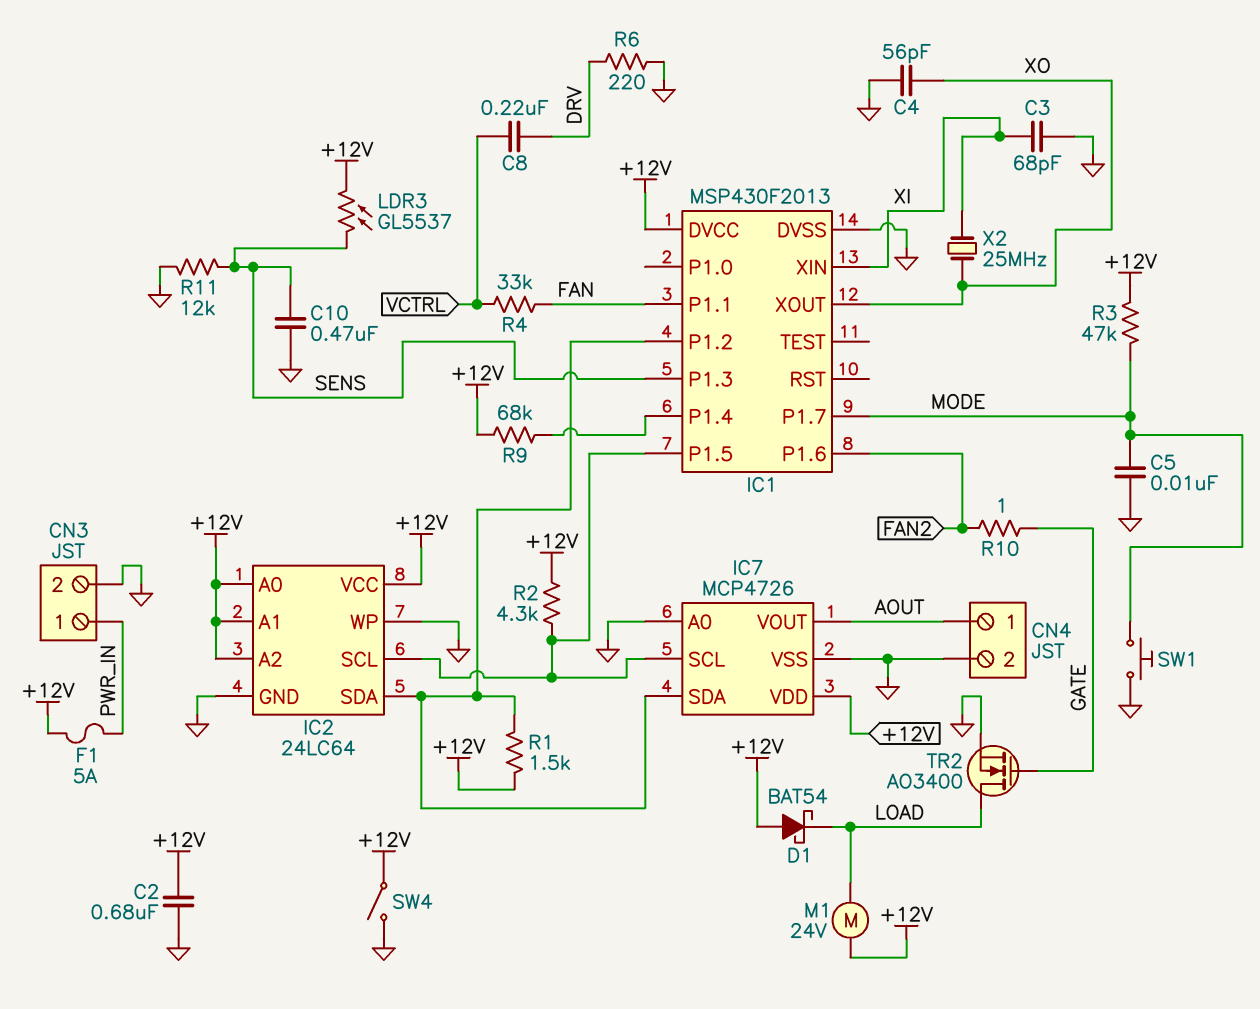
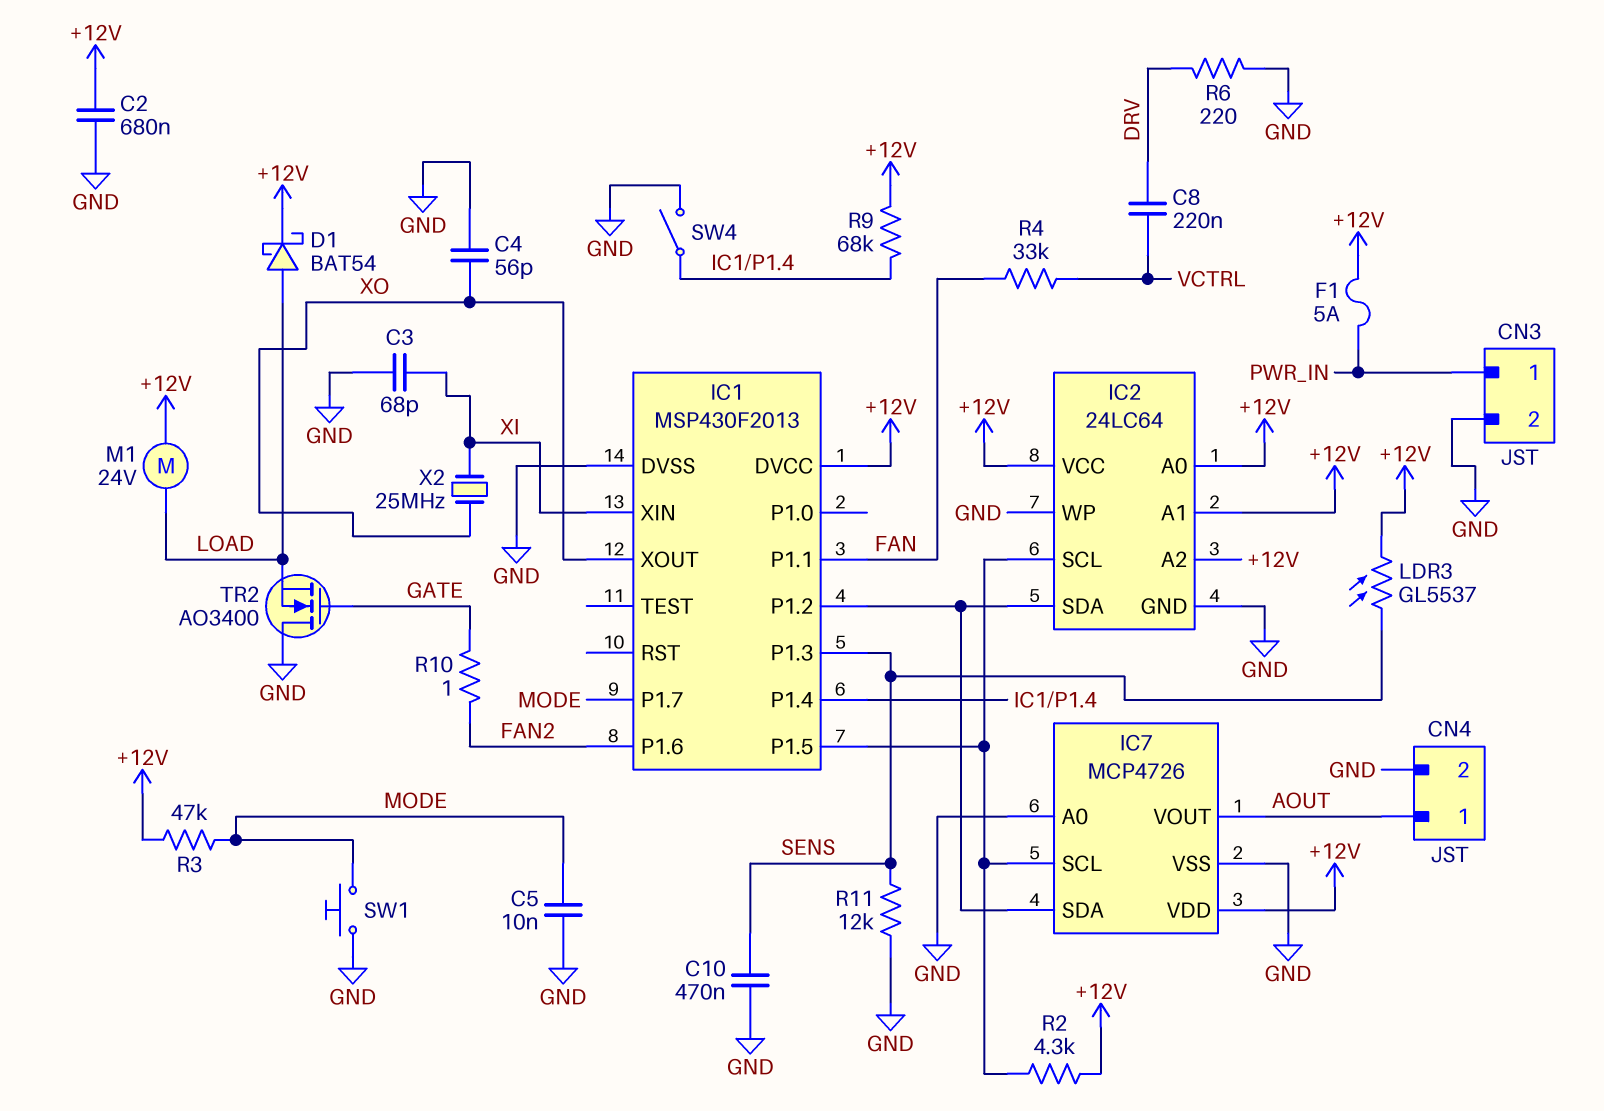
D1: schottky BAT54 (A +12V, K LOAD) -> schottky BAT54 (A LOAD, K +12V)
R1: 1.5k (+12V, IC1/P1.2) -> none
SW4: switch (+12V, GND) -> switch (GND, IC1/P1.4)
TR2: NMOS AO3400 (G GATE, D LOAD, S GND) -> NMOS AO3400 (G GATE, D GND, S LOAD)

